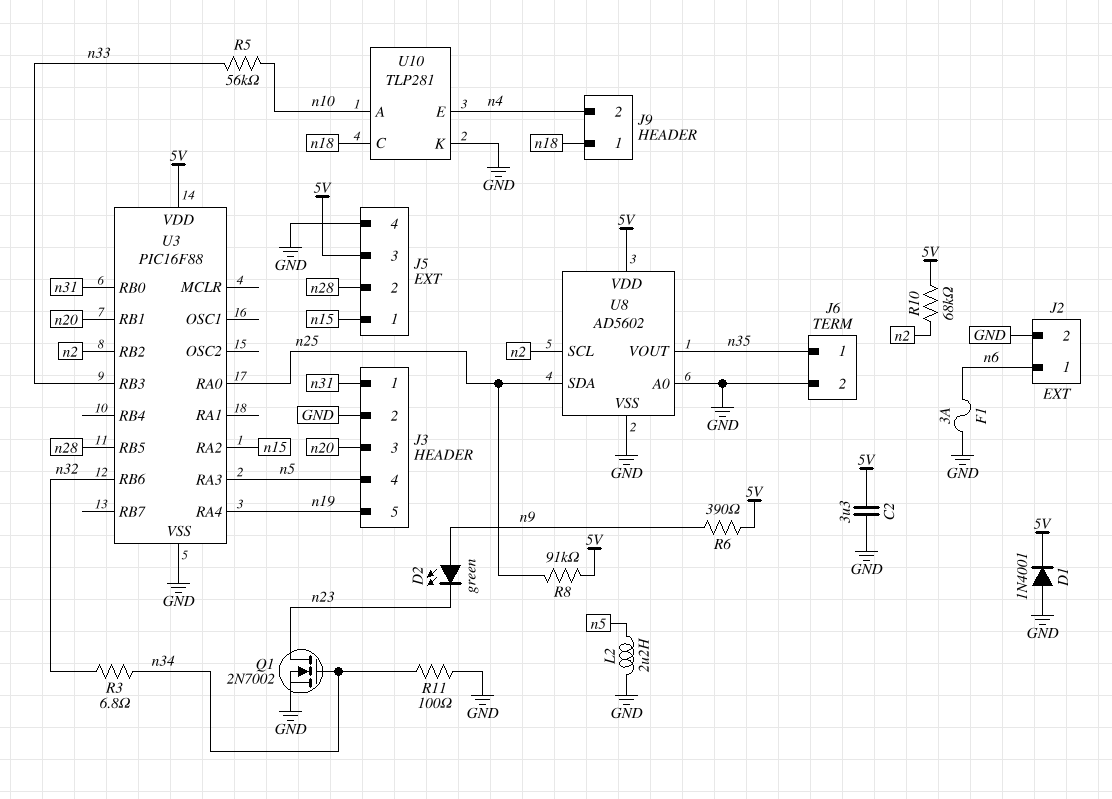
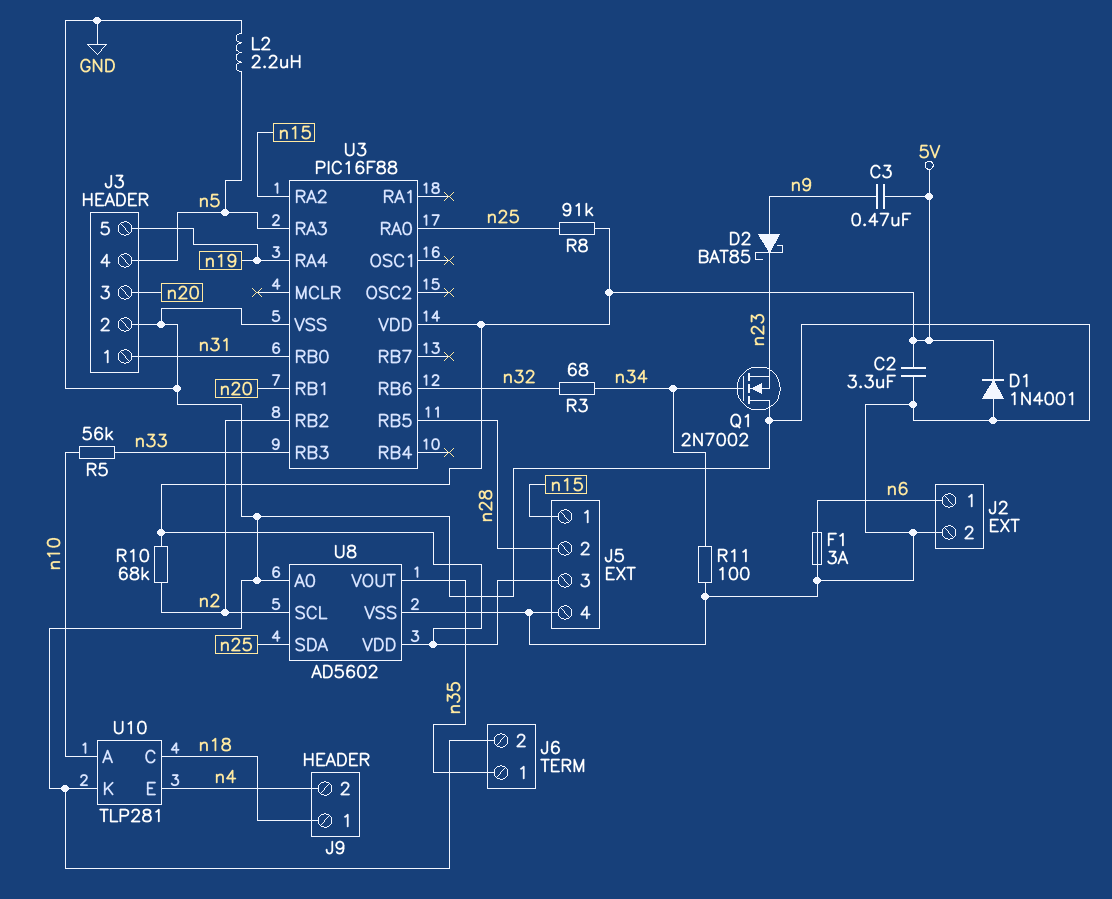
C3: none -> 470nF (5V, n9)
D2: LED green (A n9, K n23) -> schottky BAT85 (A n9, K n23)
Q1: NMOS 2N7002 (G n34, D n23, S GND) -> NMOS 2N7002 (G n34, D GND, S n23)
R3: 6.8 (n32, n34) -> 68 (n32, n34)
R6: 390 (5V, n9) -> none

